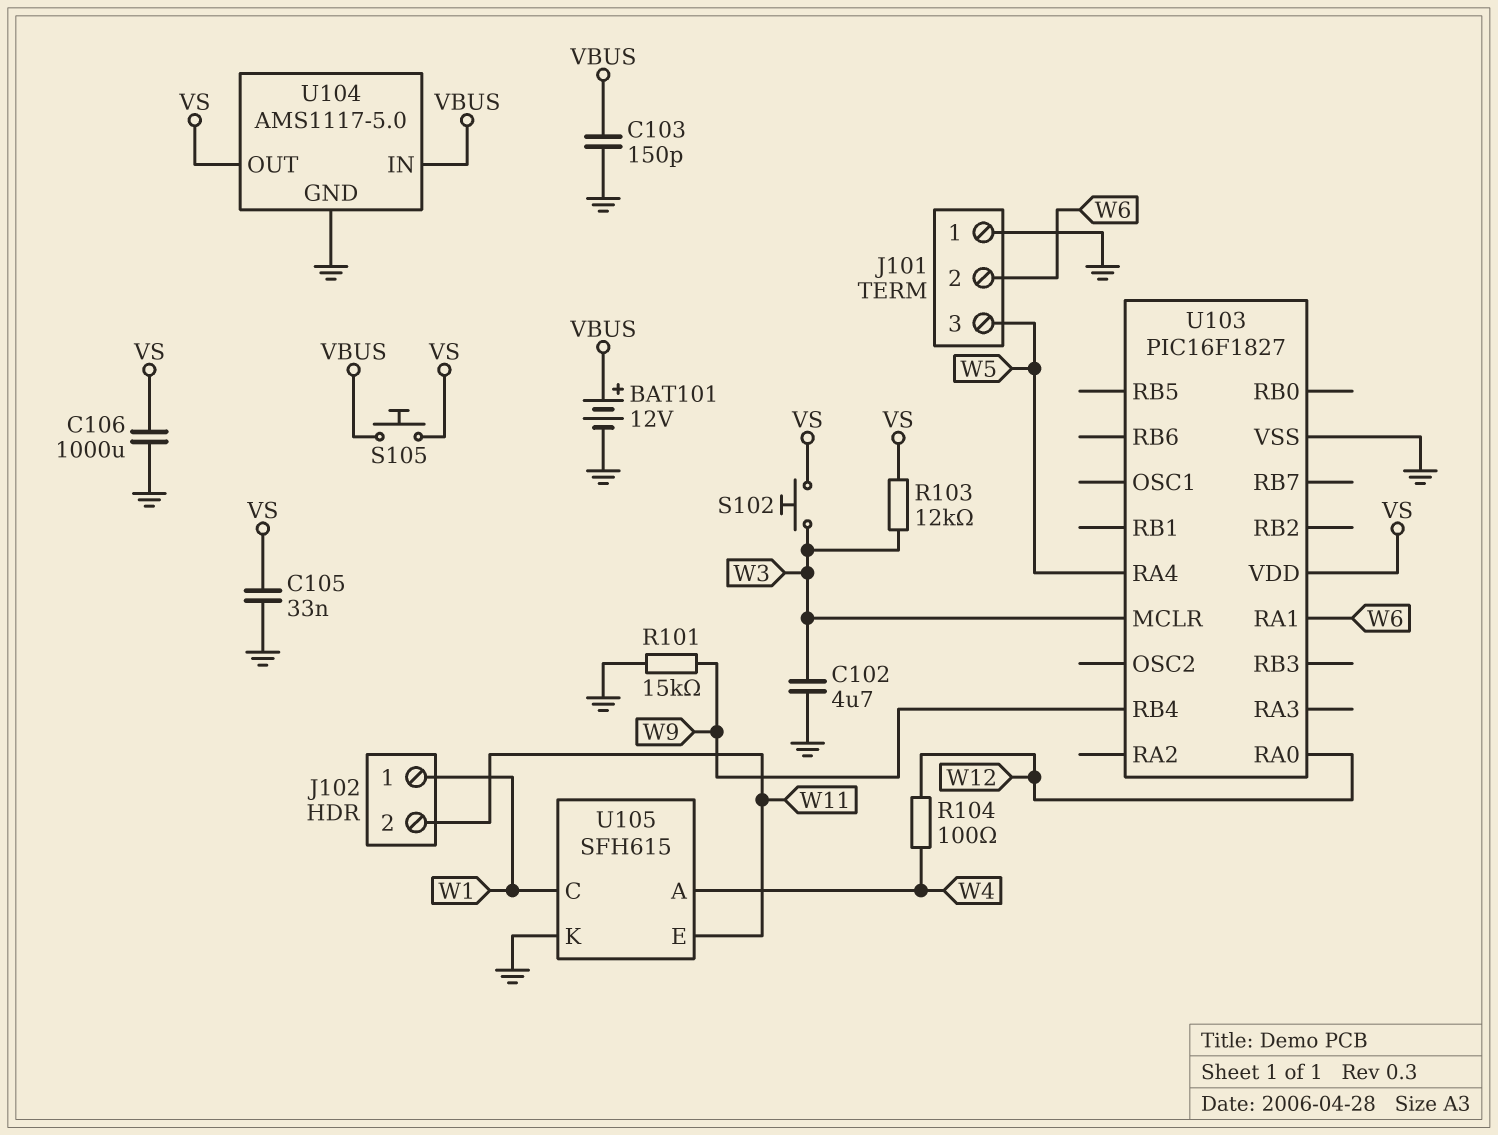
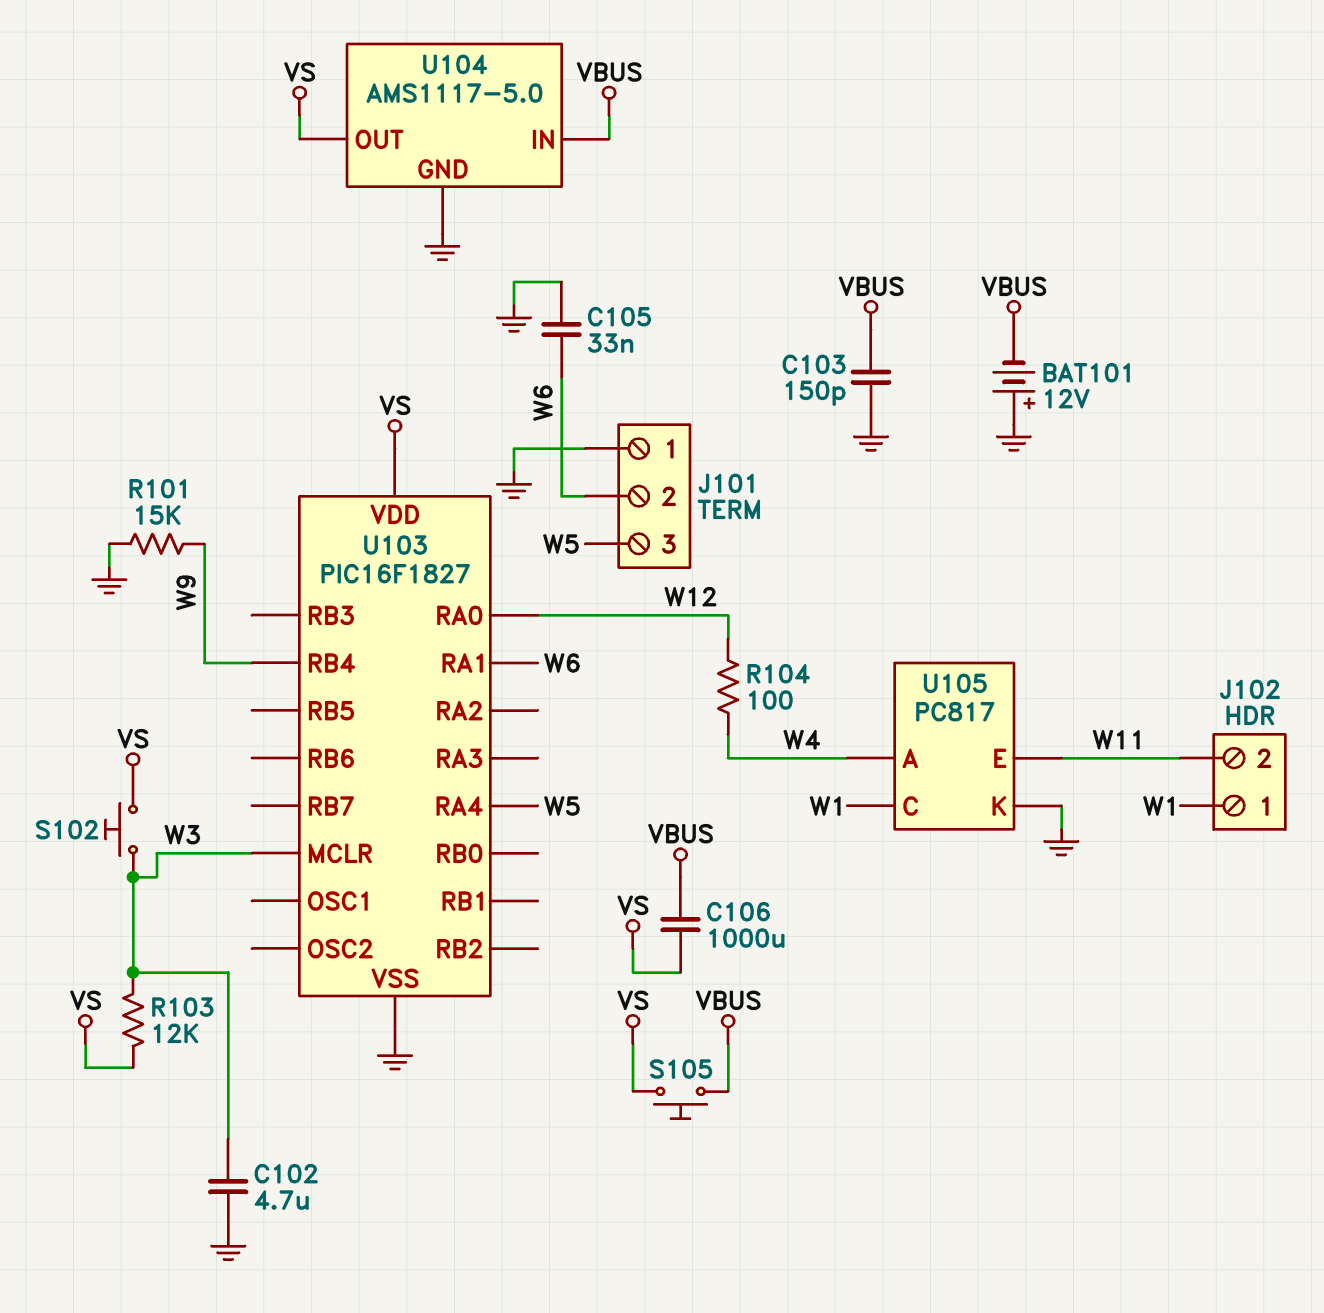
BAT101: 12V (plus VBUS, minus GND) -> 12V (plus GND, minus VBUS)
C105: 33nF (GND, VS) -> 33nF (GND, W6)
C106: 1000uF (GND, VS) -> 1000uF (VBUS, VS)
U105: SFH615 -> PC817

